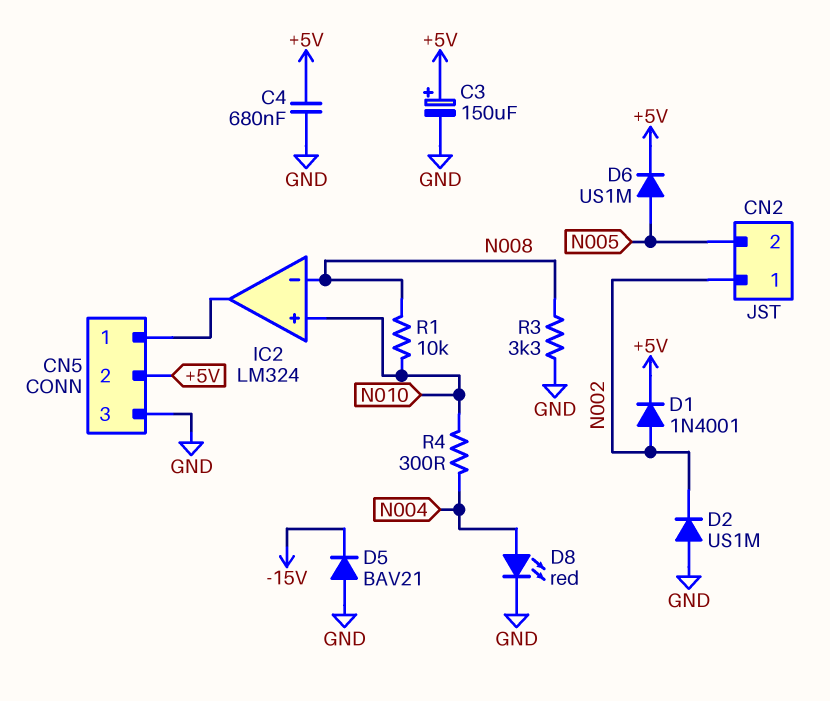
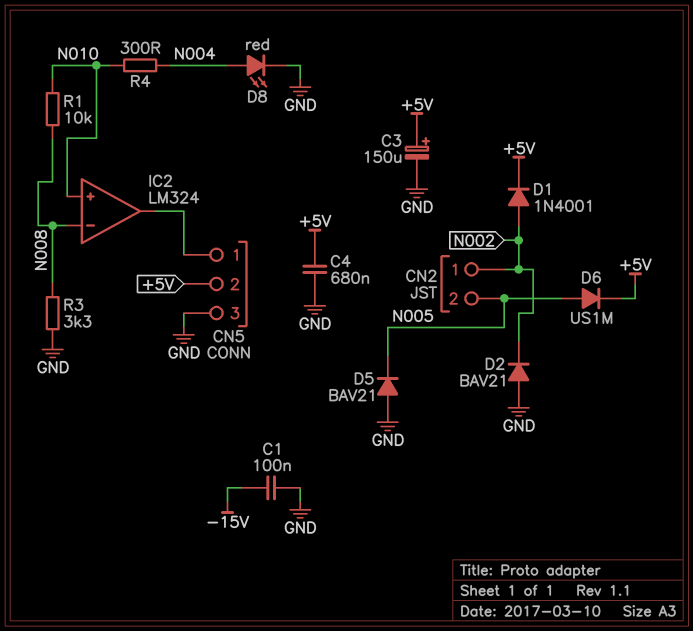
C1: none -> 100nF (-15V, GND)
D2: diode US1M (A GND, K N002) -> diode BAV21 (A GND, K N002)
D5: diode BAV21 (A GND, K -15V) -> diode BAV21 (A GND, K N005)

